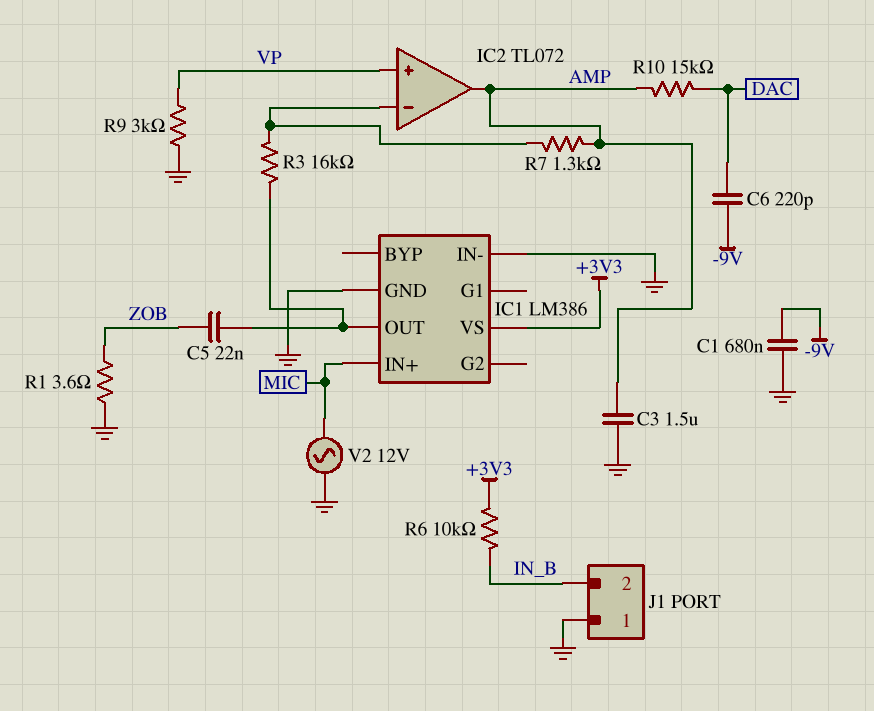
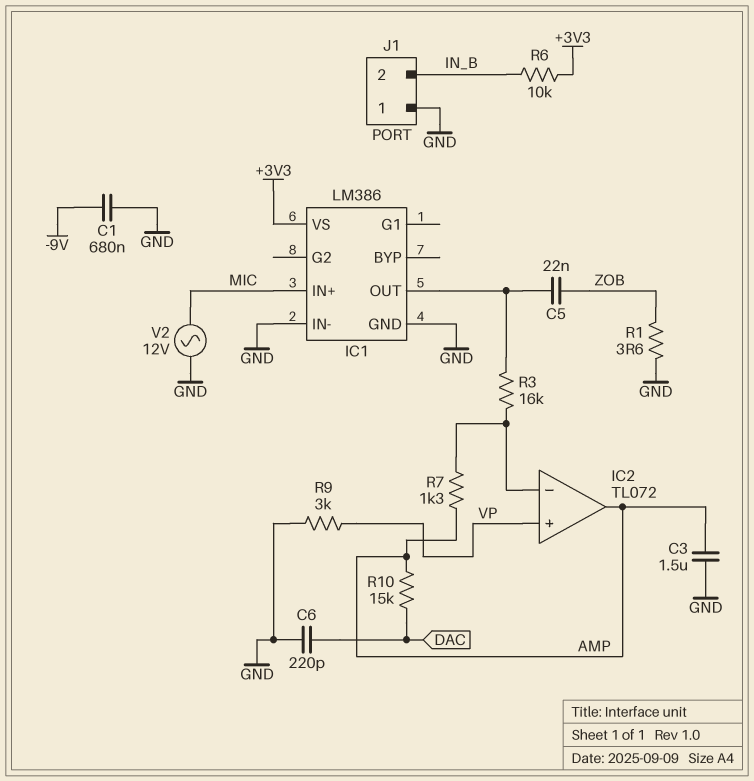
C6: 220pF (-9V, DAC) -> 220pF (DAC, GND)

